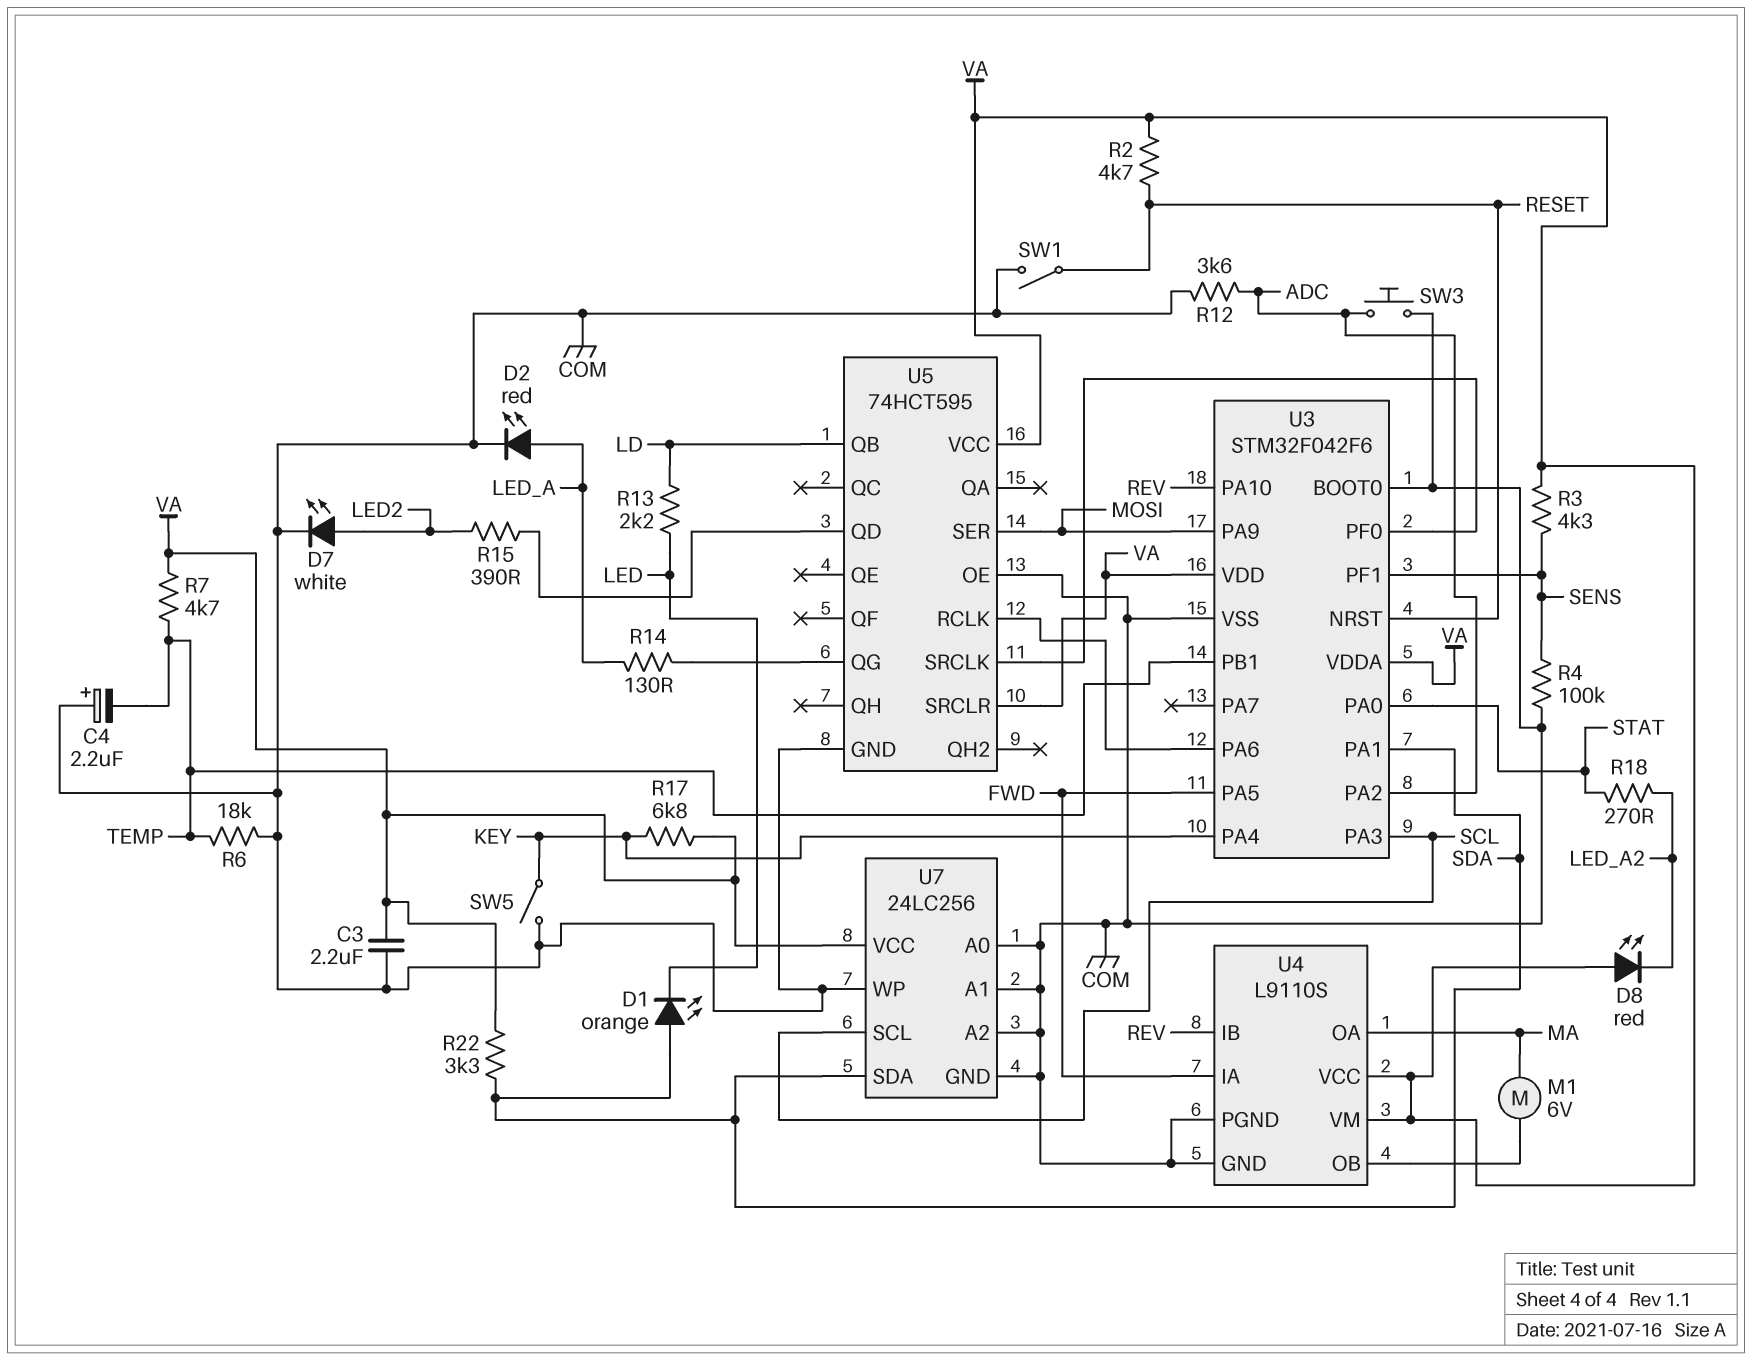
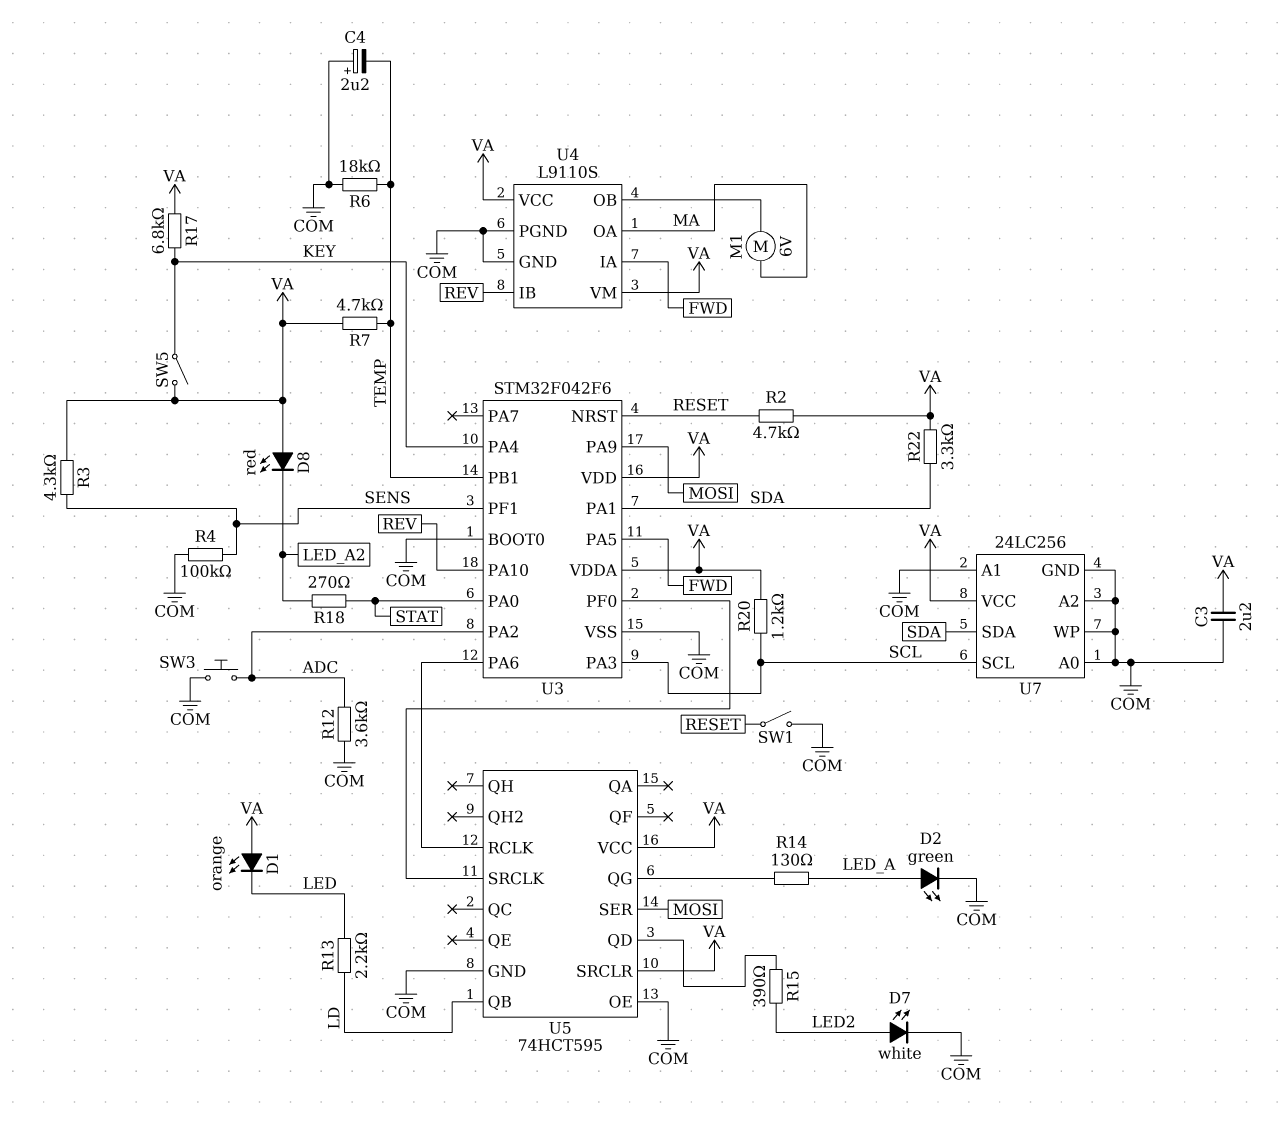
D1: LED orange (A SDA, K LED) -> LED orange (A VA, K LED)
D2: LED red (A LED_A, K COM) -> LED green (A LED_A, K COM)
R20: none -> 1.2k (SCL, VA)
SW5: switch (COM, KEY) -> switch (KEY, VA)

